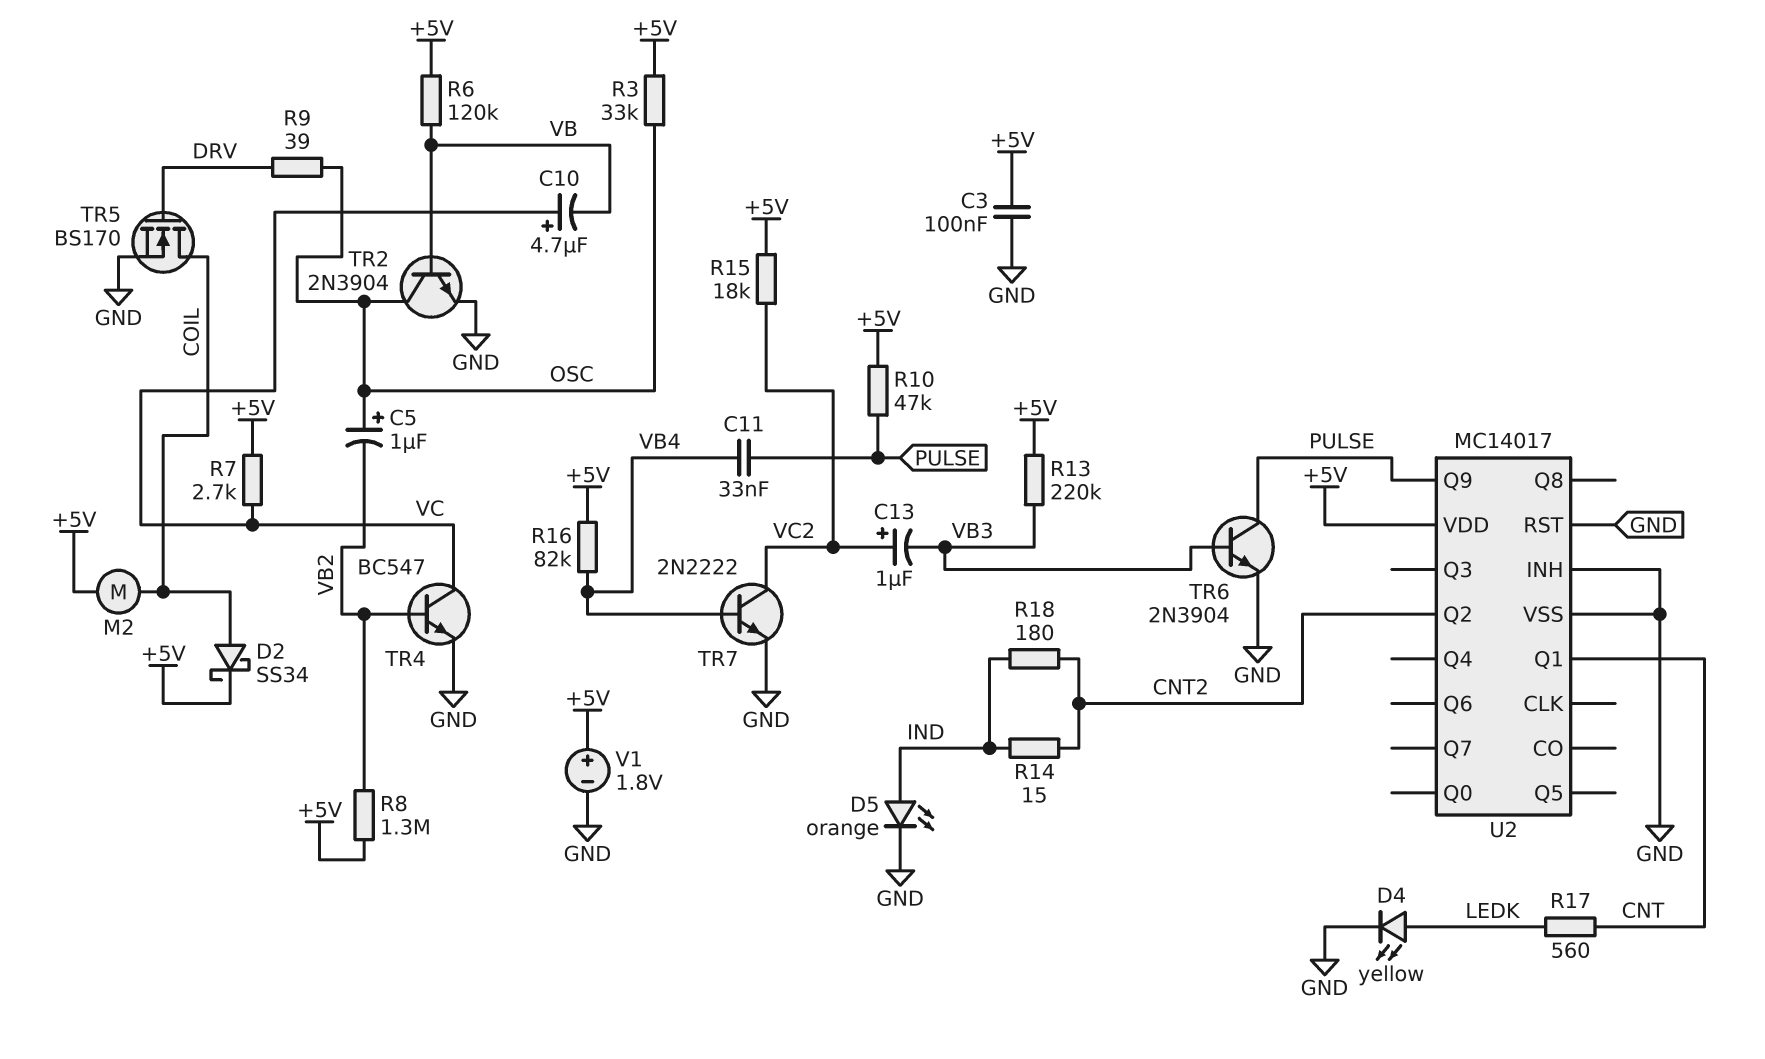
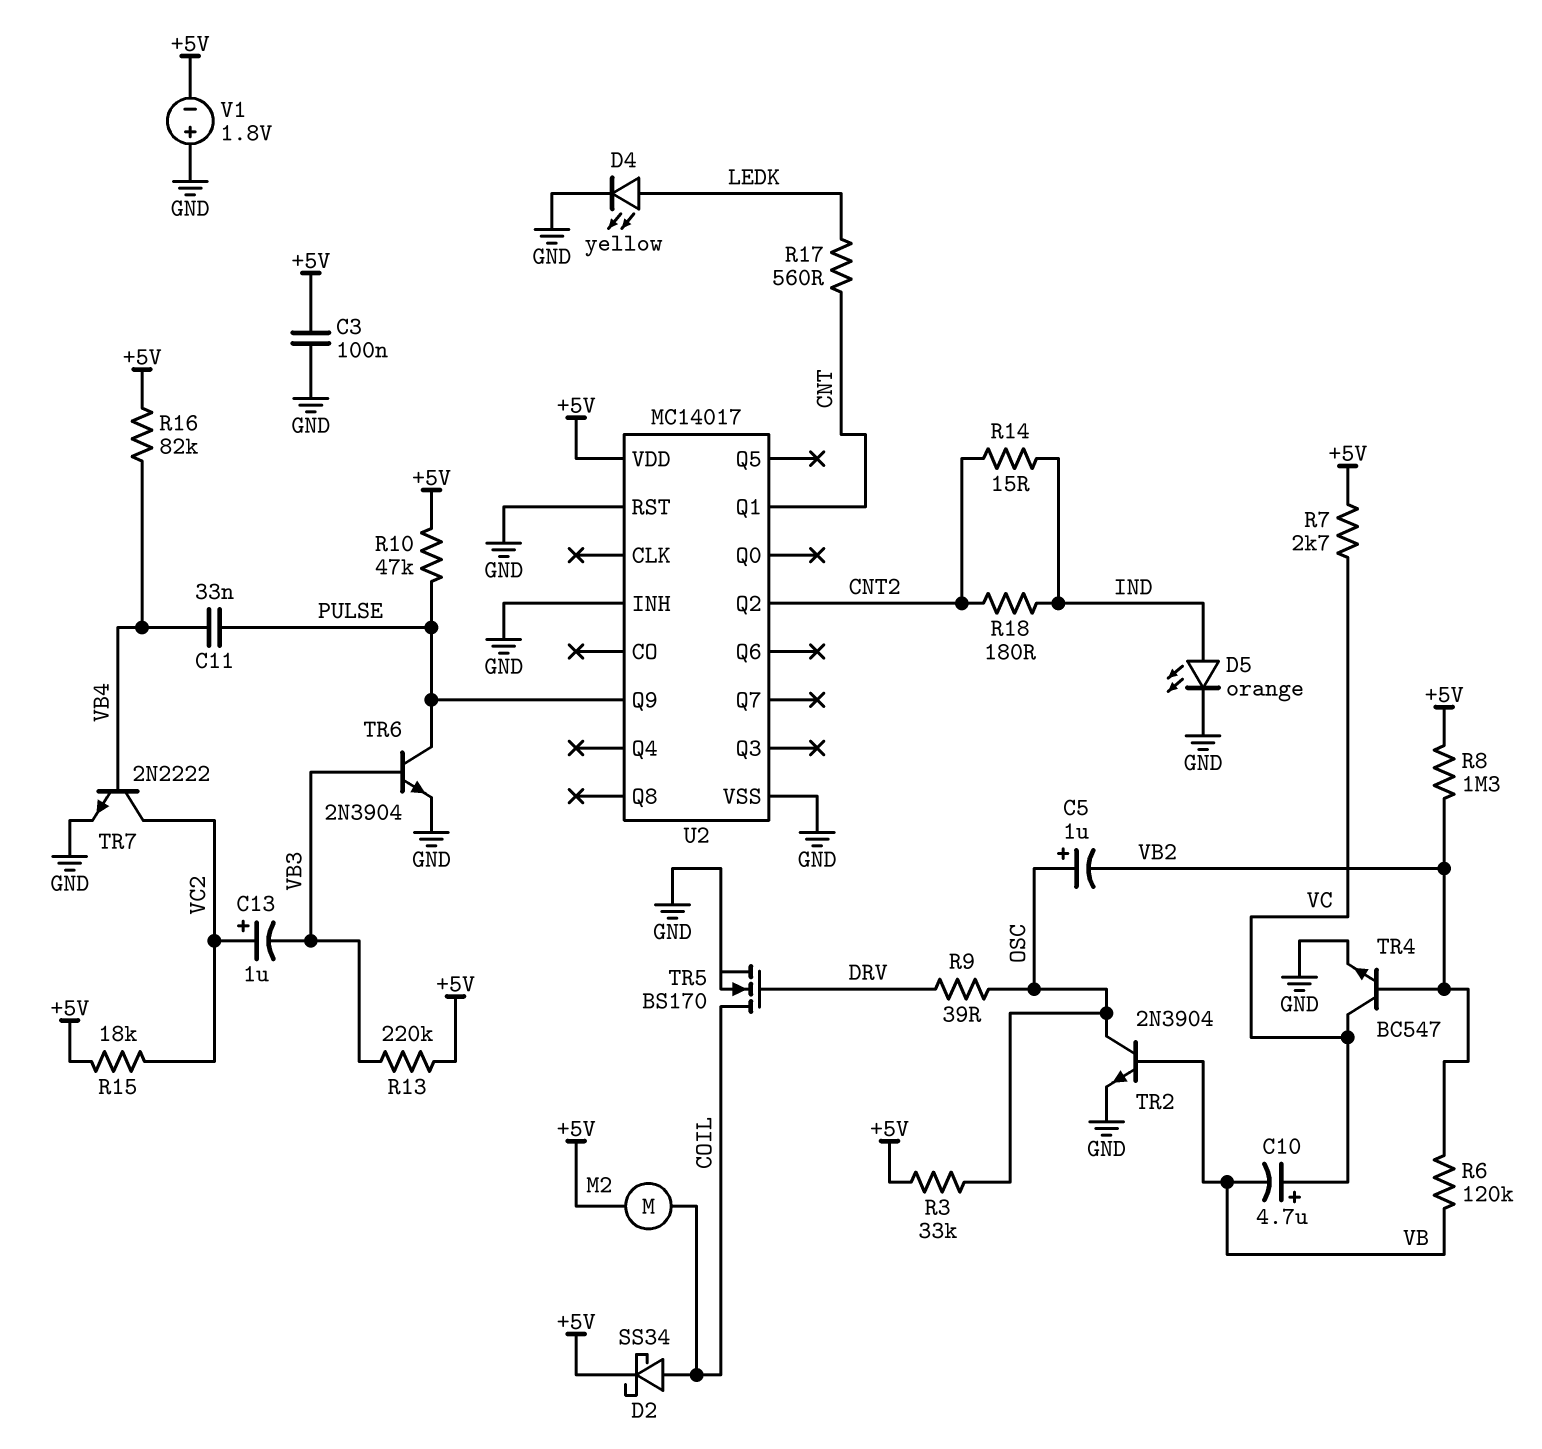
R6: 120k (+5V, VB) -> 120k (VB, VB2)
V1: 1.8V (plus +5V, minus GND) -> 1.8V (plus GND, minus +5V)

